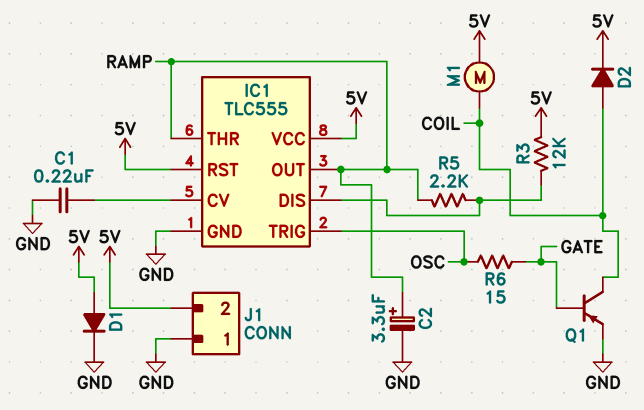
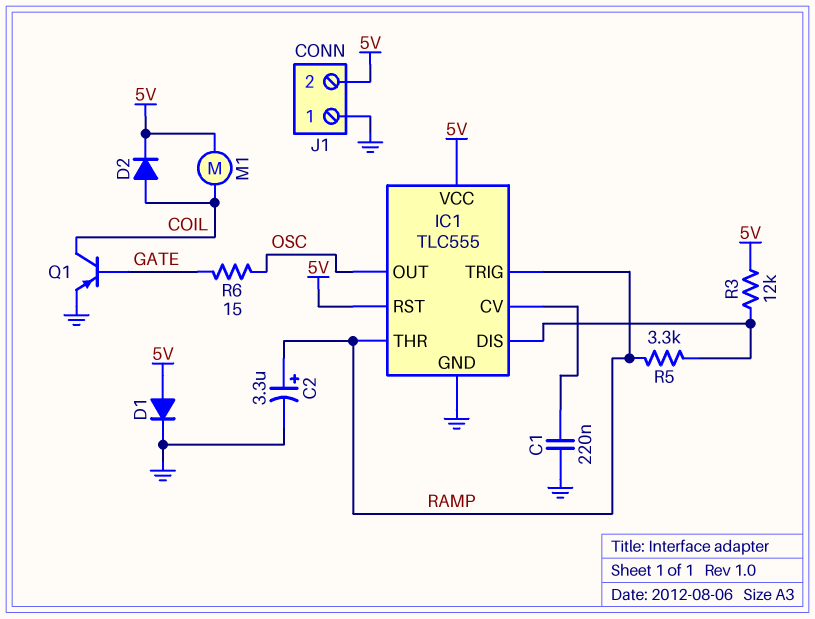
IC1 pin OUT: RAMP -> OSC
IC1 pin TRIG: OSC -> RAMP
R5: 2.2k (IC1/DIS, RAMP) -> 3.3k (IC1/DIS, RAMP)

